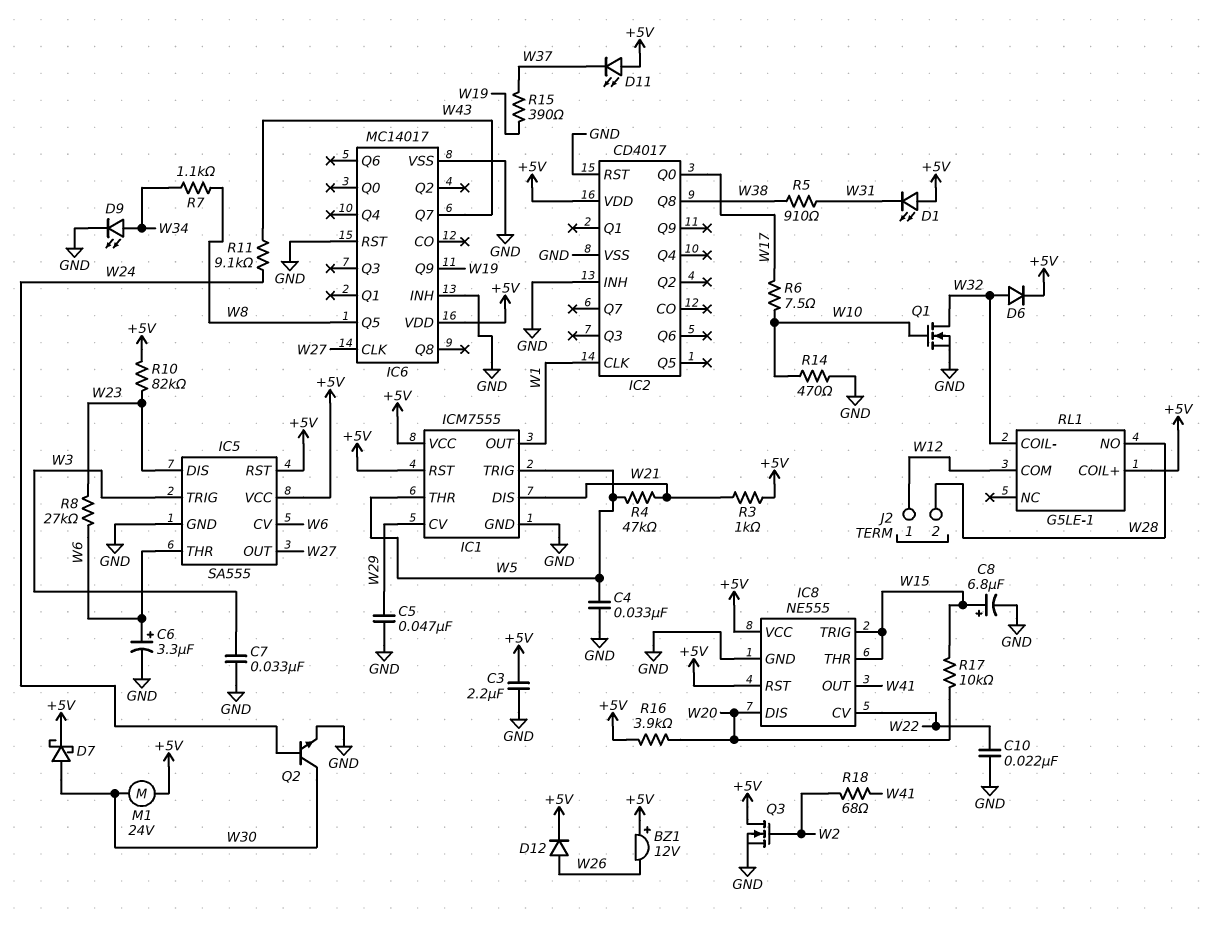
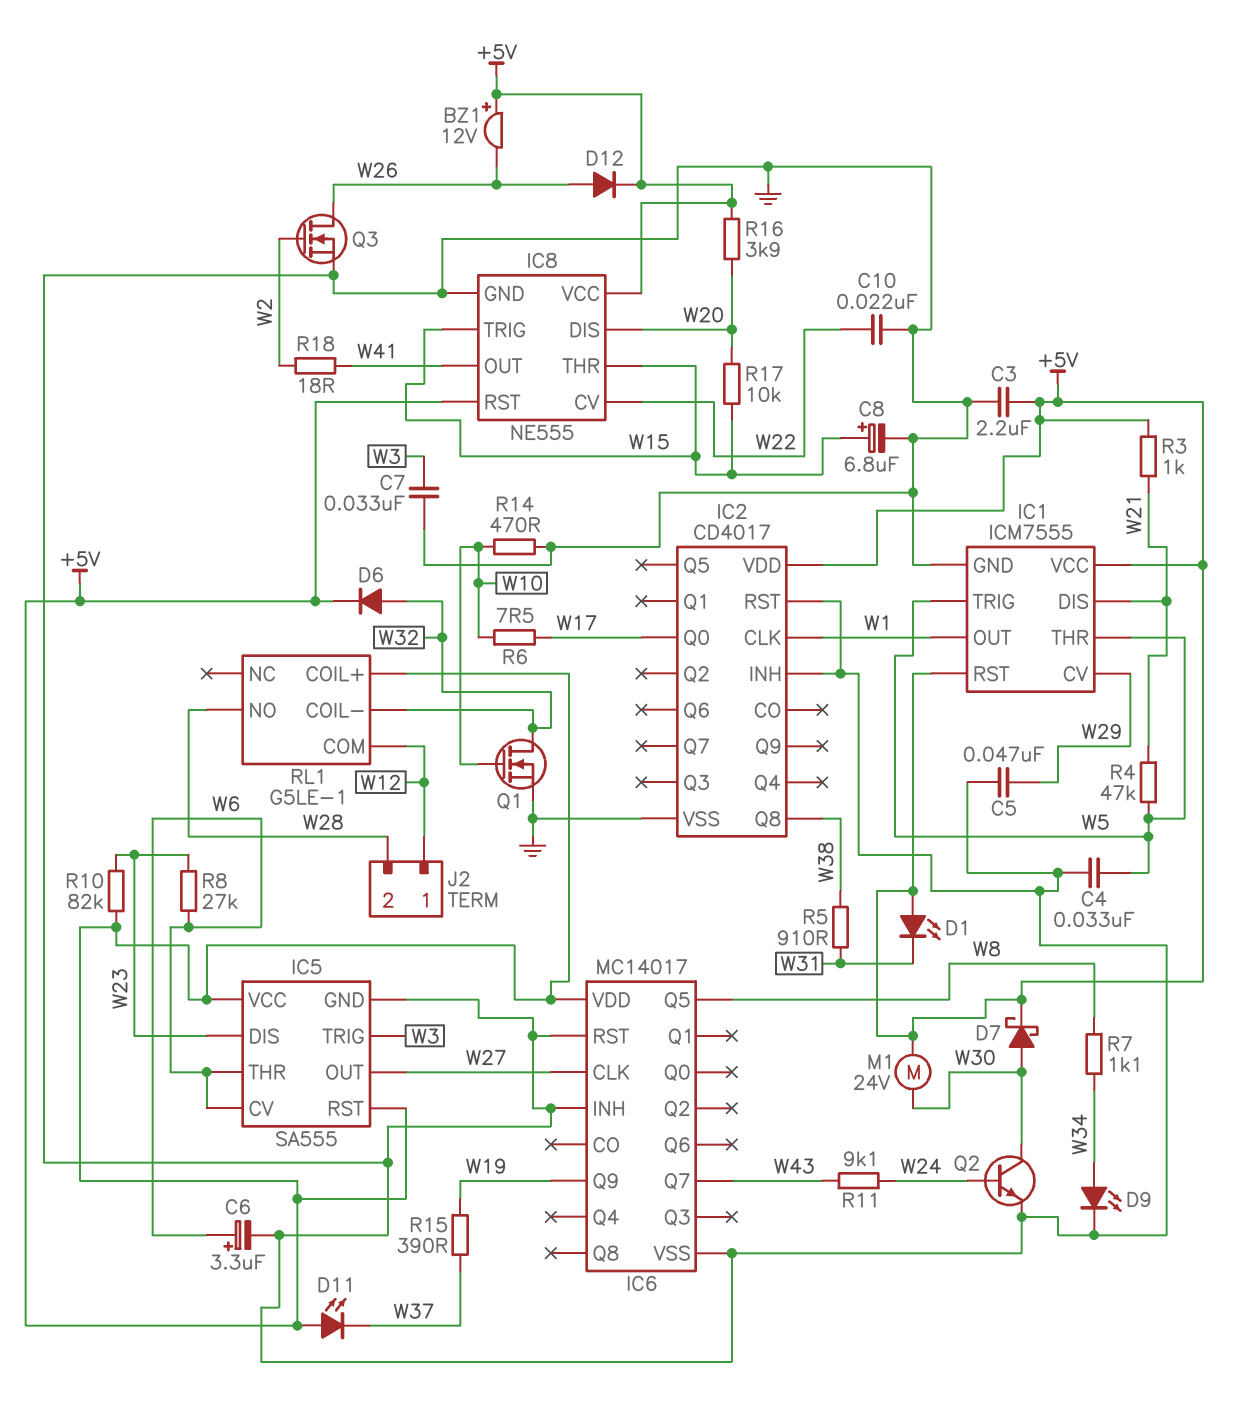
Q3: NMOS (G W2, D +5V, S GND) -> NMOS (G W2, D W26, S GND)
R18: 68 (W2, W41) -> 18 (W2, W41)

